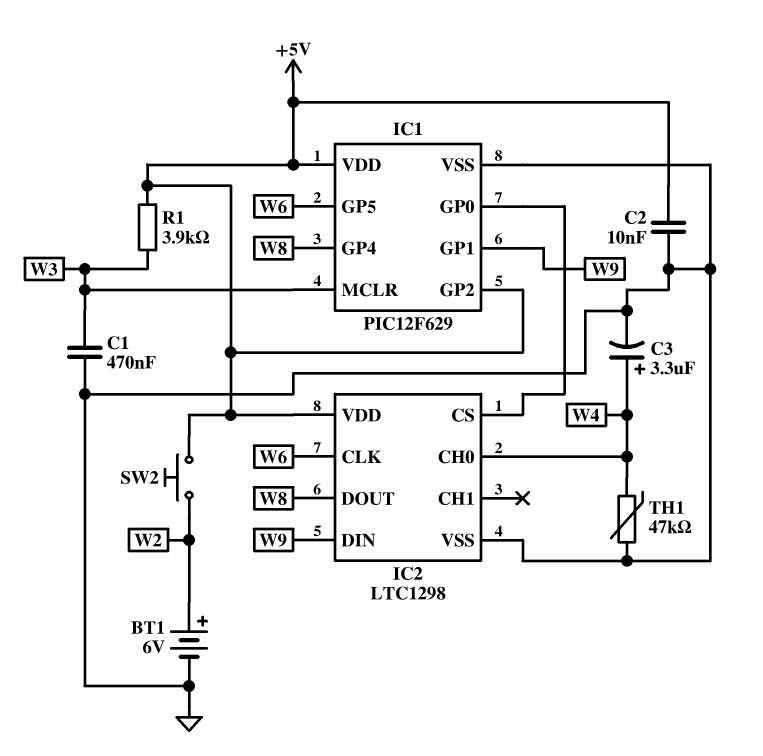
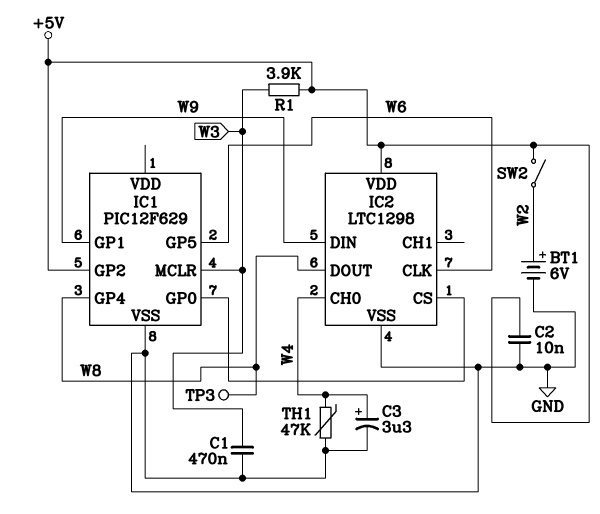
IC1 pin VDD: +5V -> none
SW2: button (+5V, W2) -> switch (+5V, W2)
TP3: none -> test point (W8)

